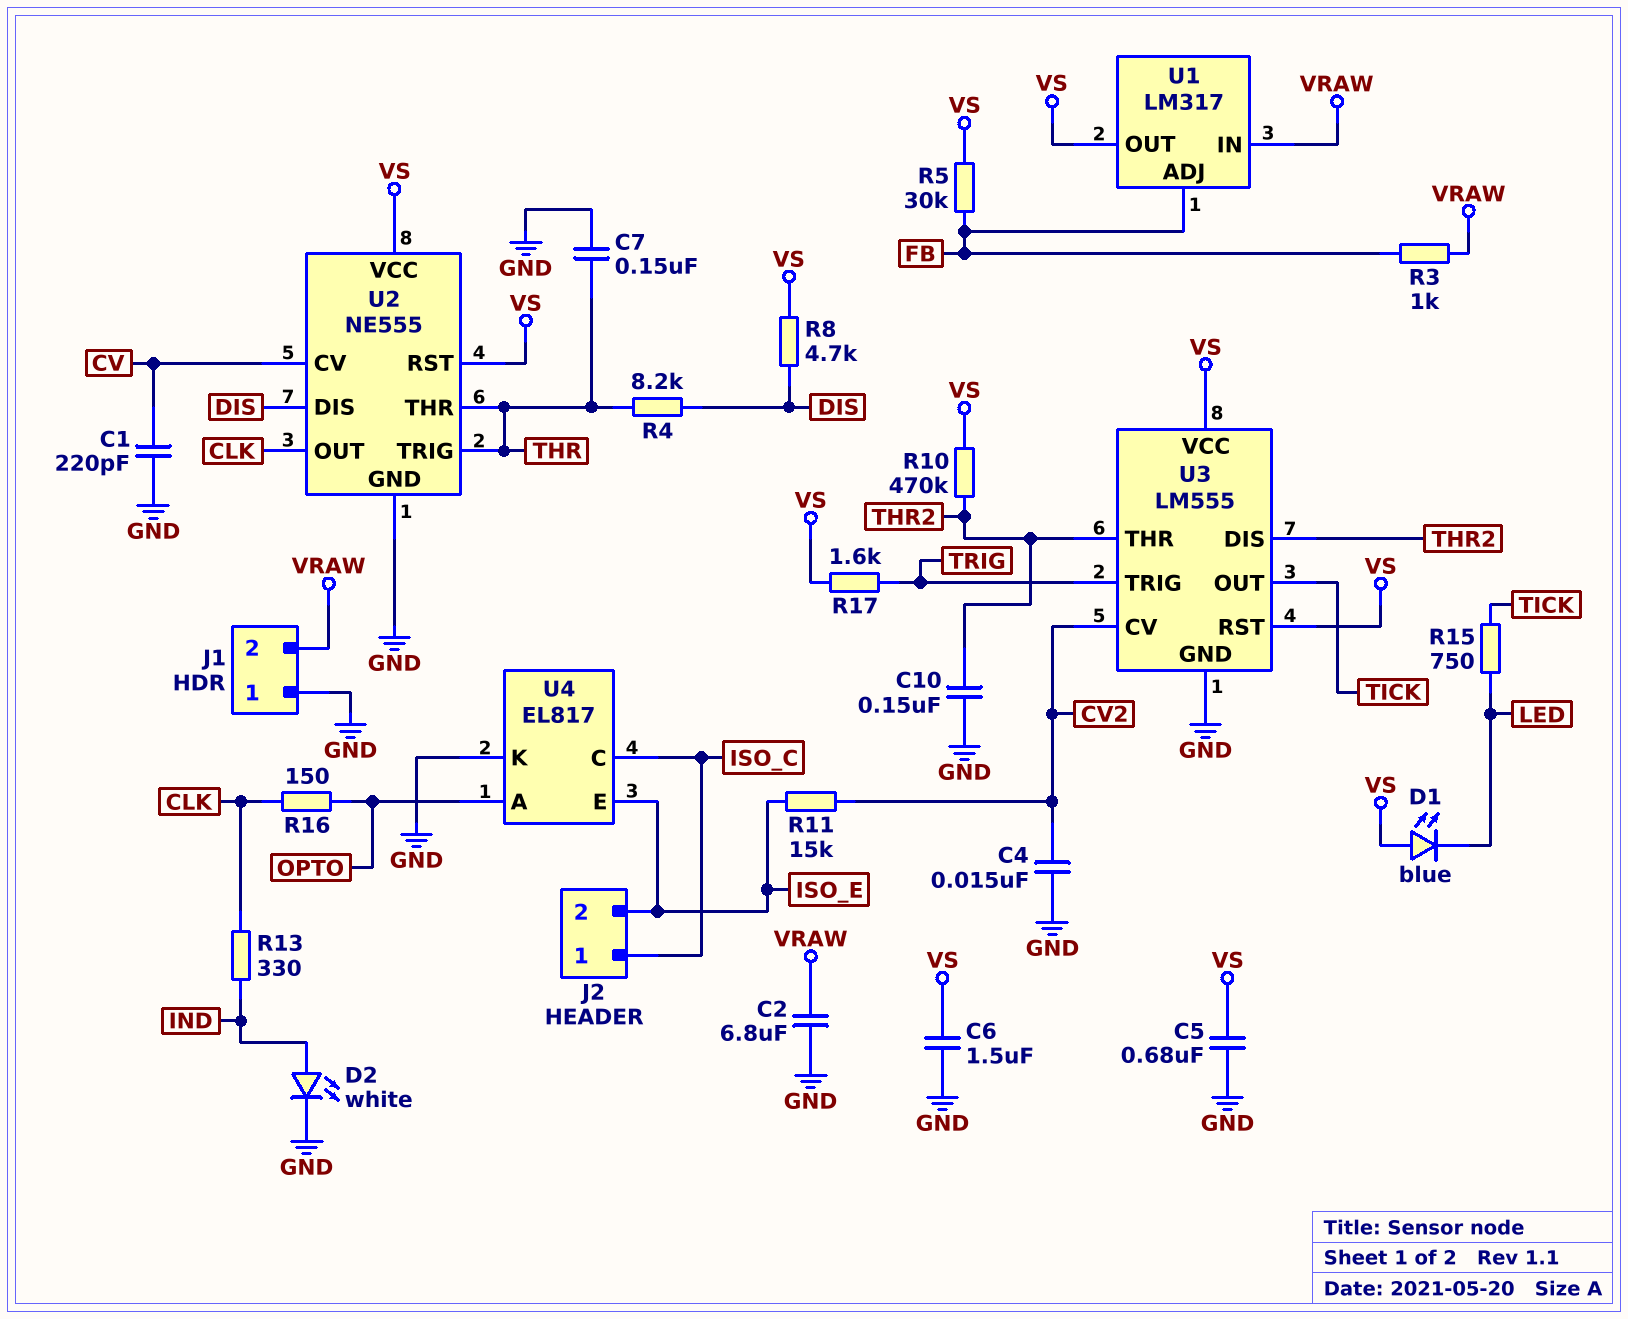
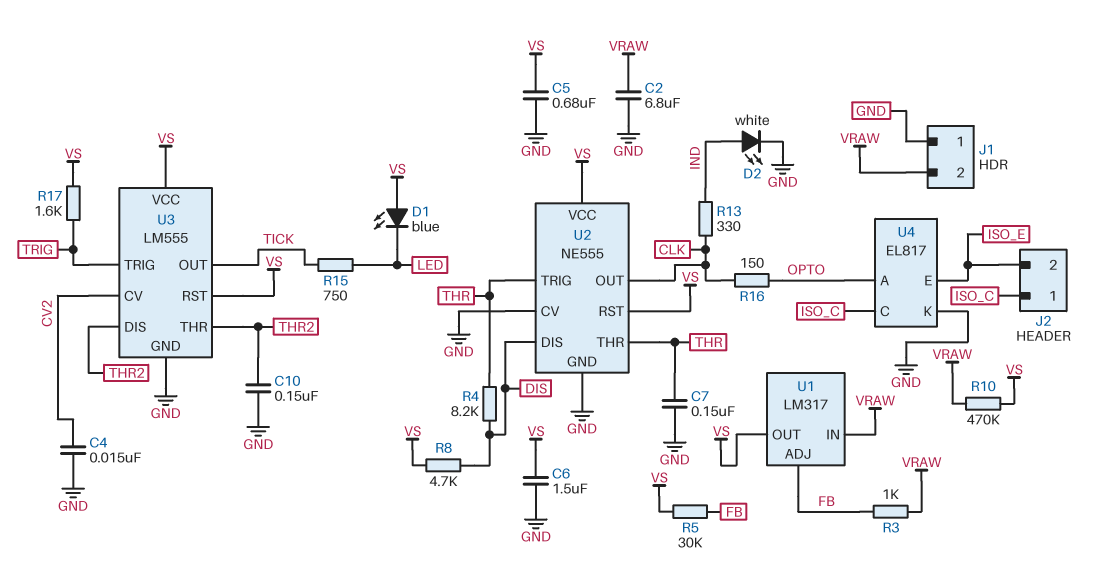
C1: 220pF (CV, GND) -> none
R10: 470k (THR2, VS) -> 470k (VRAW, VS)
R11: 15k (CV2, ISO_E) -> none
U2 pin CV: CV -> GND

